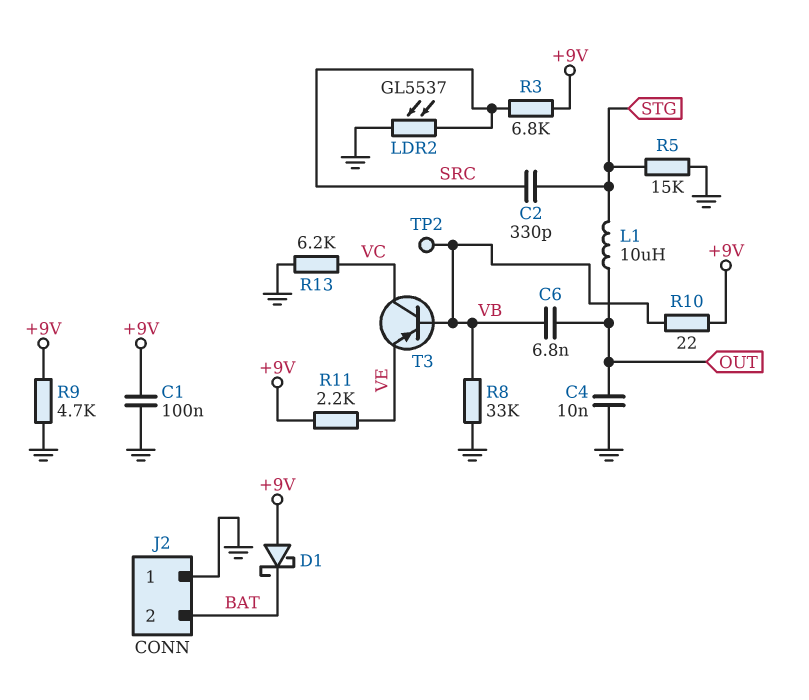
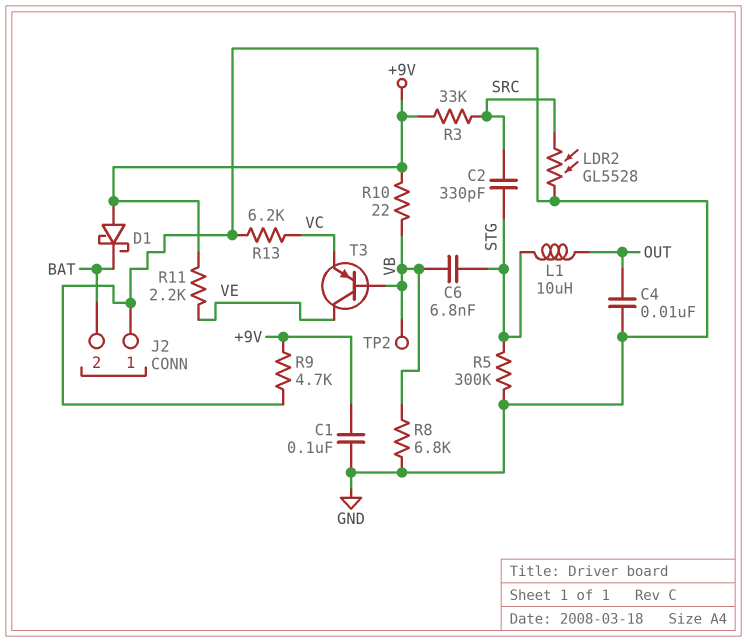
C6: 6.8nF (OUT, VB) -> 6.8nF (STG, VB)
LDR2: GL5537 (GND, SRC) -> GL5528 (GND, SRC)
R3: 6.8k (+9V, SRC) -> 33k (+9V, SRC)
R5: 15k (GND, STG) -> 300k (GND, STG)
R8: 33k (GND, VB) -> 6.8k (GND, VB)
T3: PNP (B VB, C VC, E VE) -> PNP (B VB, C VE, E VC)

